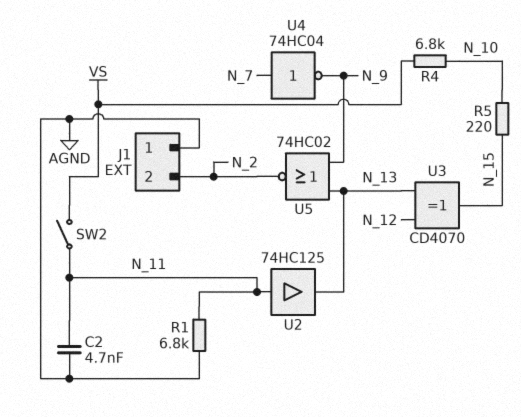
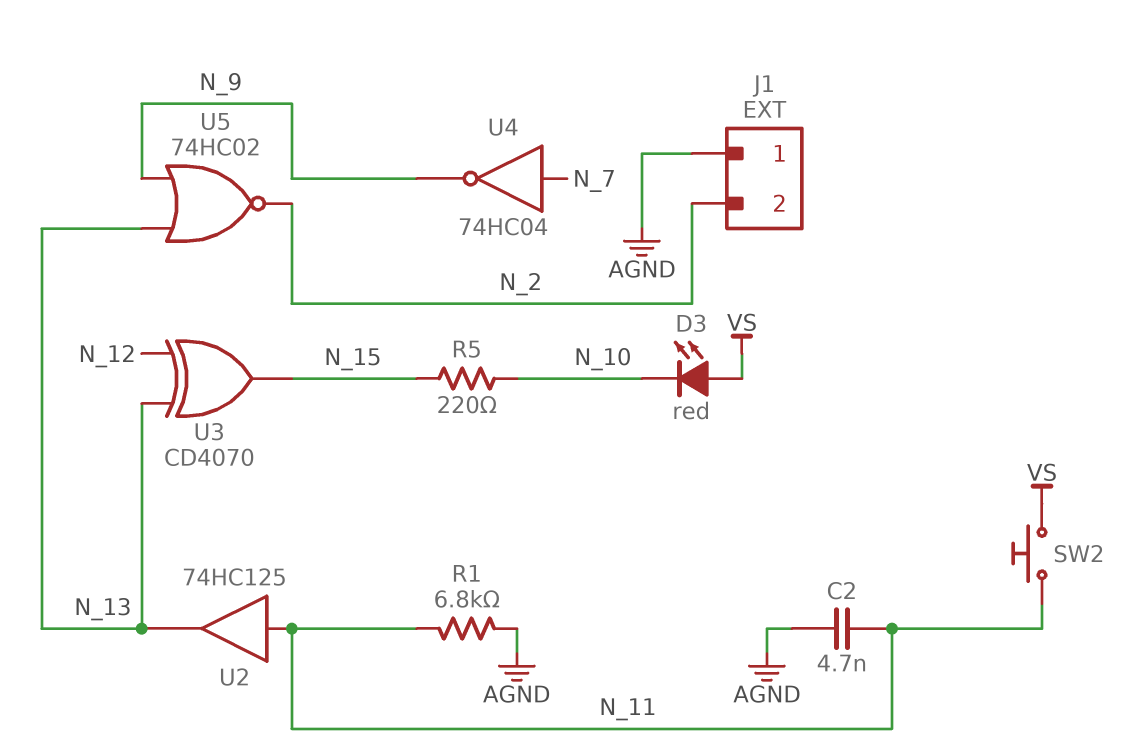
D3: none -> LED red (A VS, K N_10)
R4: 6.8k (N_10, VS) -> none
SW2: switch (N_11, VS) -> button (N_11, VS)

